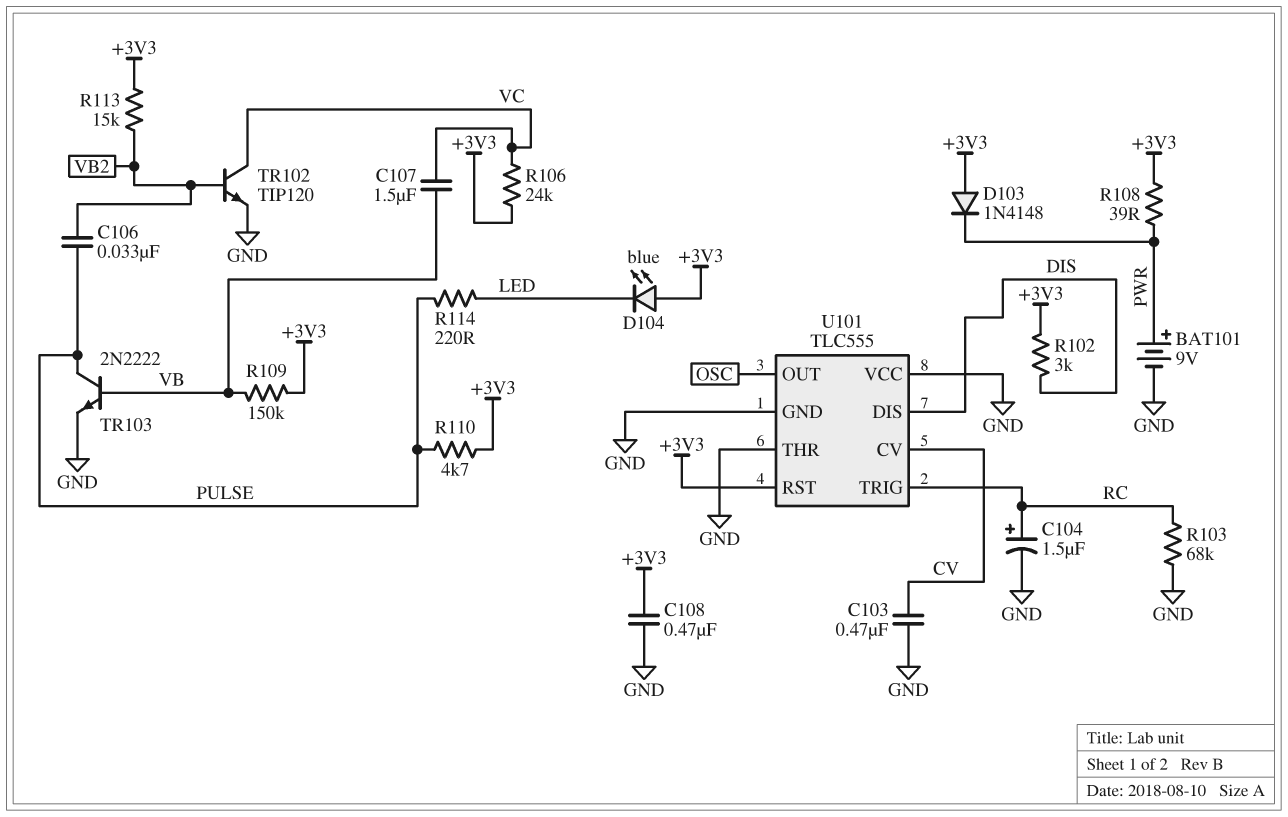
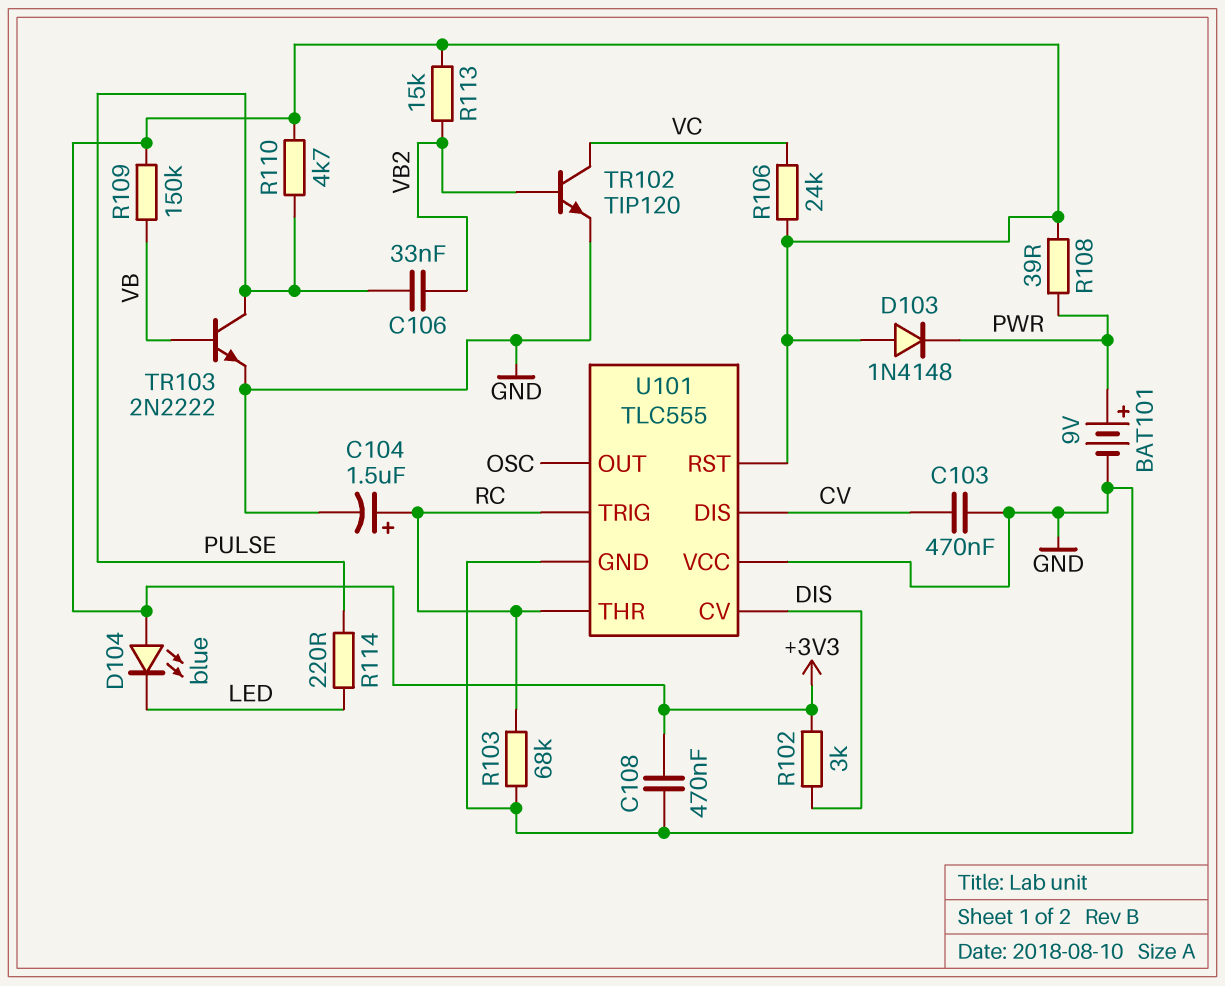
C107: 1.5uF (VB, VC) -> none
U101 pin CV: CV -> DIS
U101 pin DIS: DIS -> CV
U101 pin THR: GND -> RC

